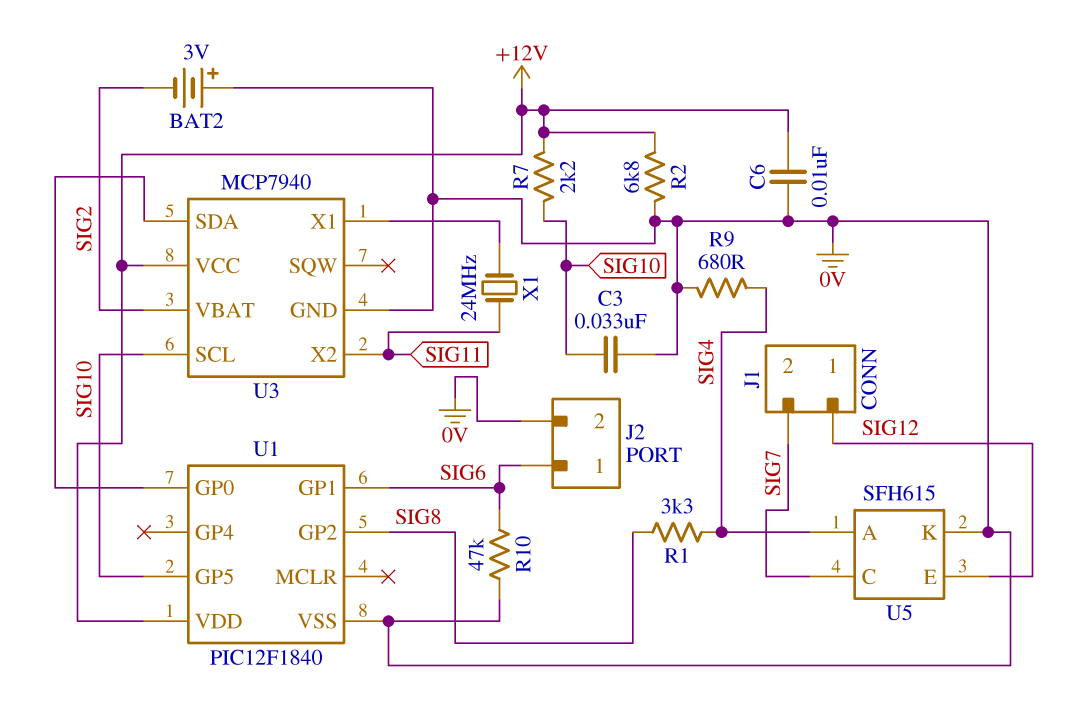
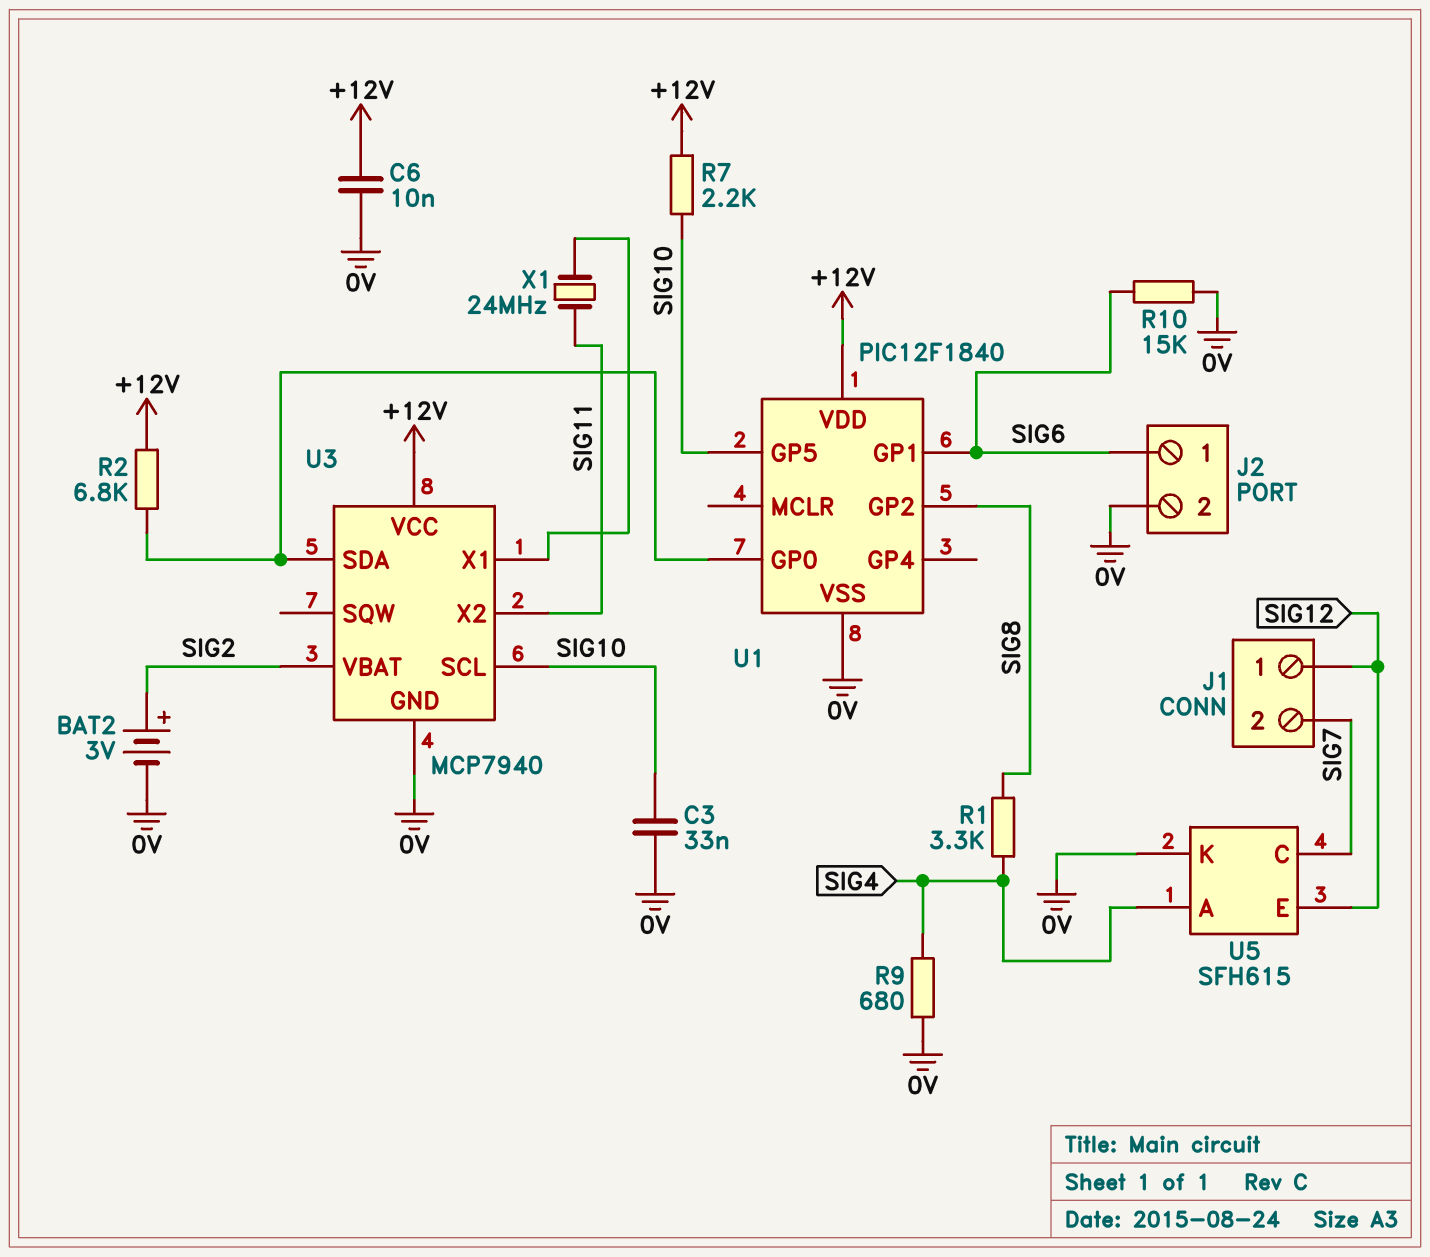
BAT2: 3V (plus 0V, minus SIG2) -> 3V (plus SIG2, minus 0V)
R2: 6.8k (+12V, 0V) -> 6.8k (+12V, U1/GP0)
R10: 47k (0V, SIG6) -> 15k (0V, SIG6)

